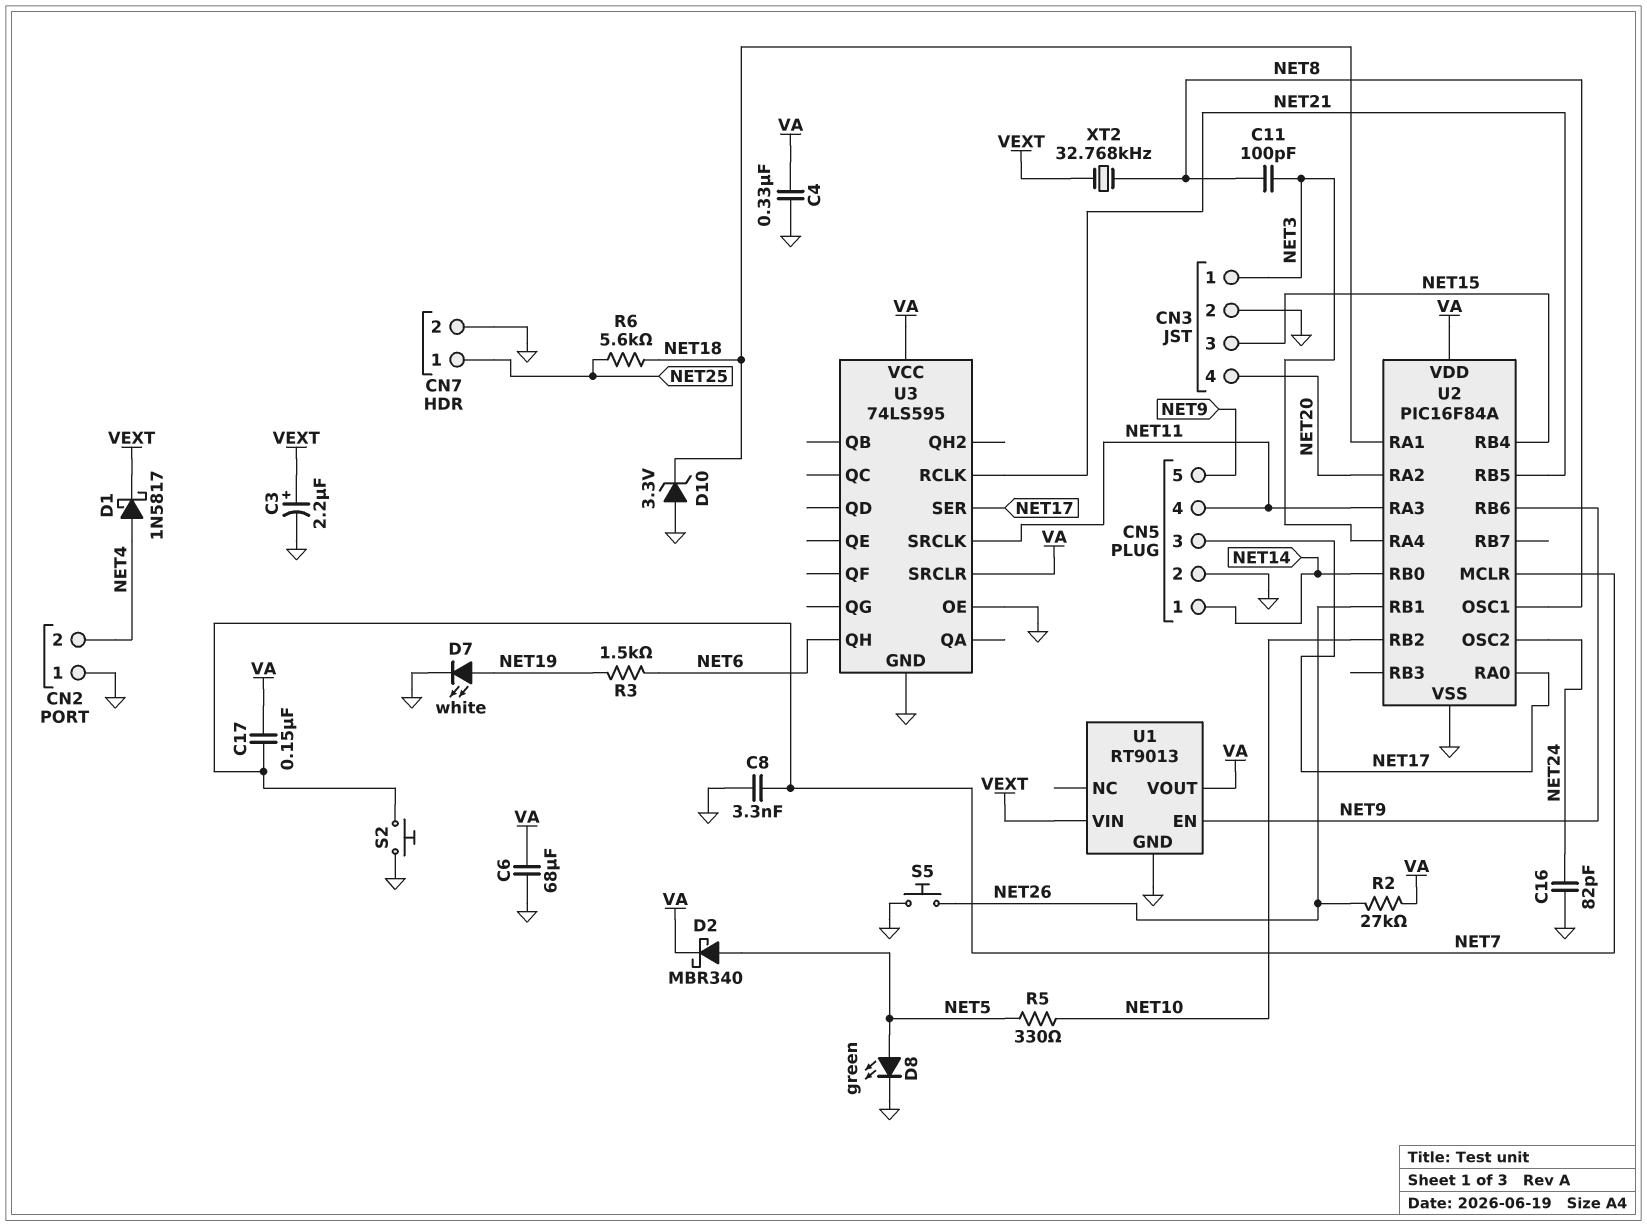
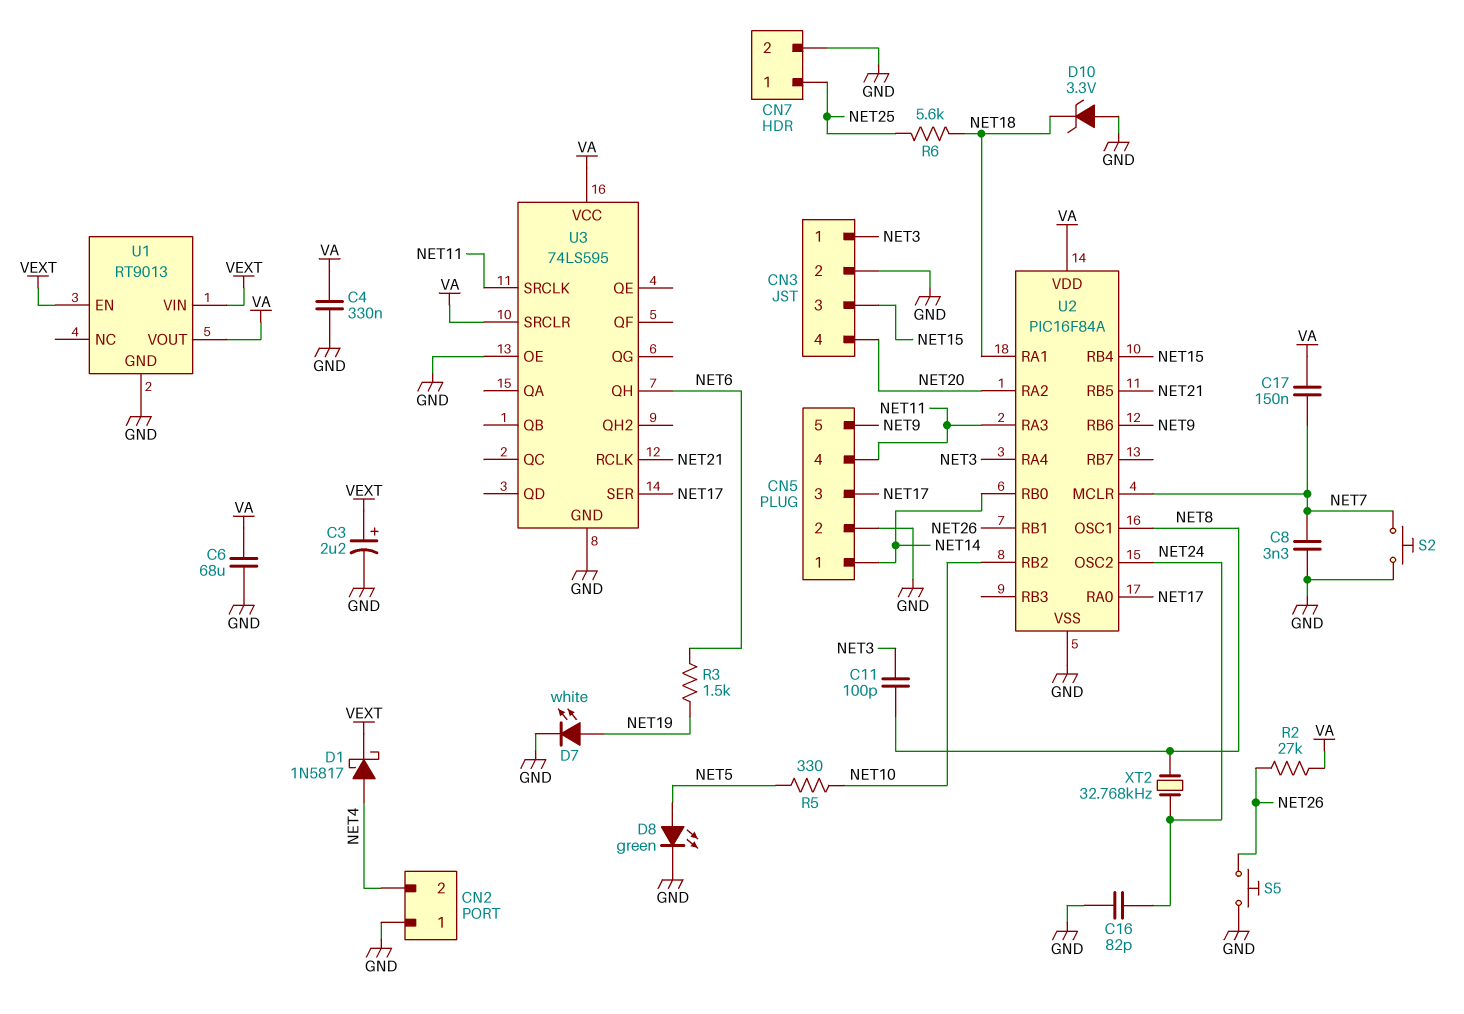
D2: schottky MBR340 (A NET5, K VA) -> none
U1 pin EN: NET9 -> VEXT
XT2: 32.768kHz (NET8, VEXT) -> 32.768kHz (NET8, NET24)

